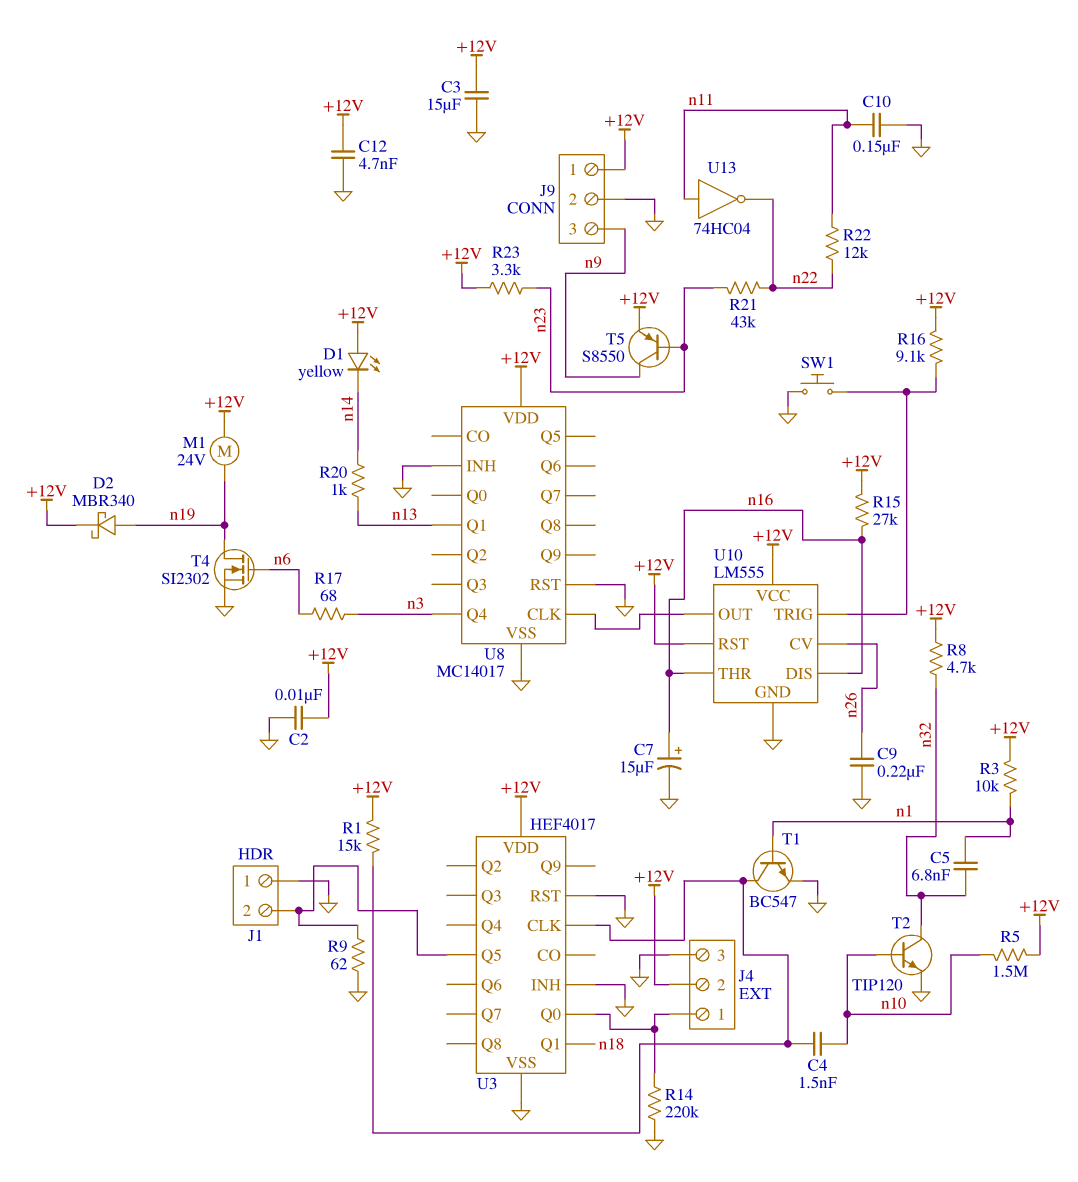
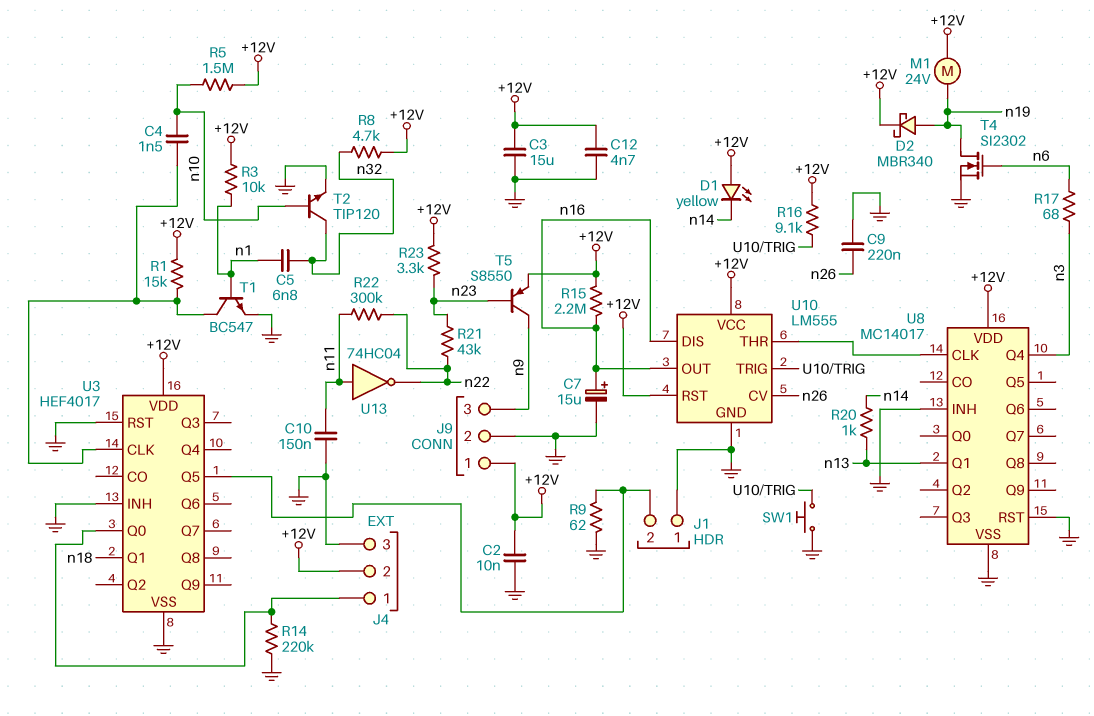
R15: 27k (+12V, n16) -> 2.2M (+12V, n16)
R22: 12k (n11, n22) -> 300k (n11, n22)
U10 pin OUT: U8/CLK -> n16
U10 pin THR: n16 -> U8/CLK

